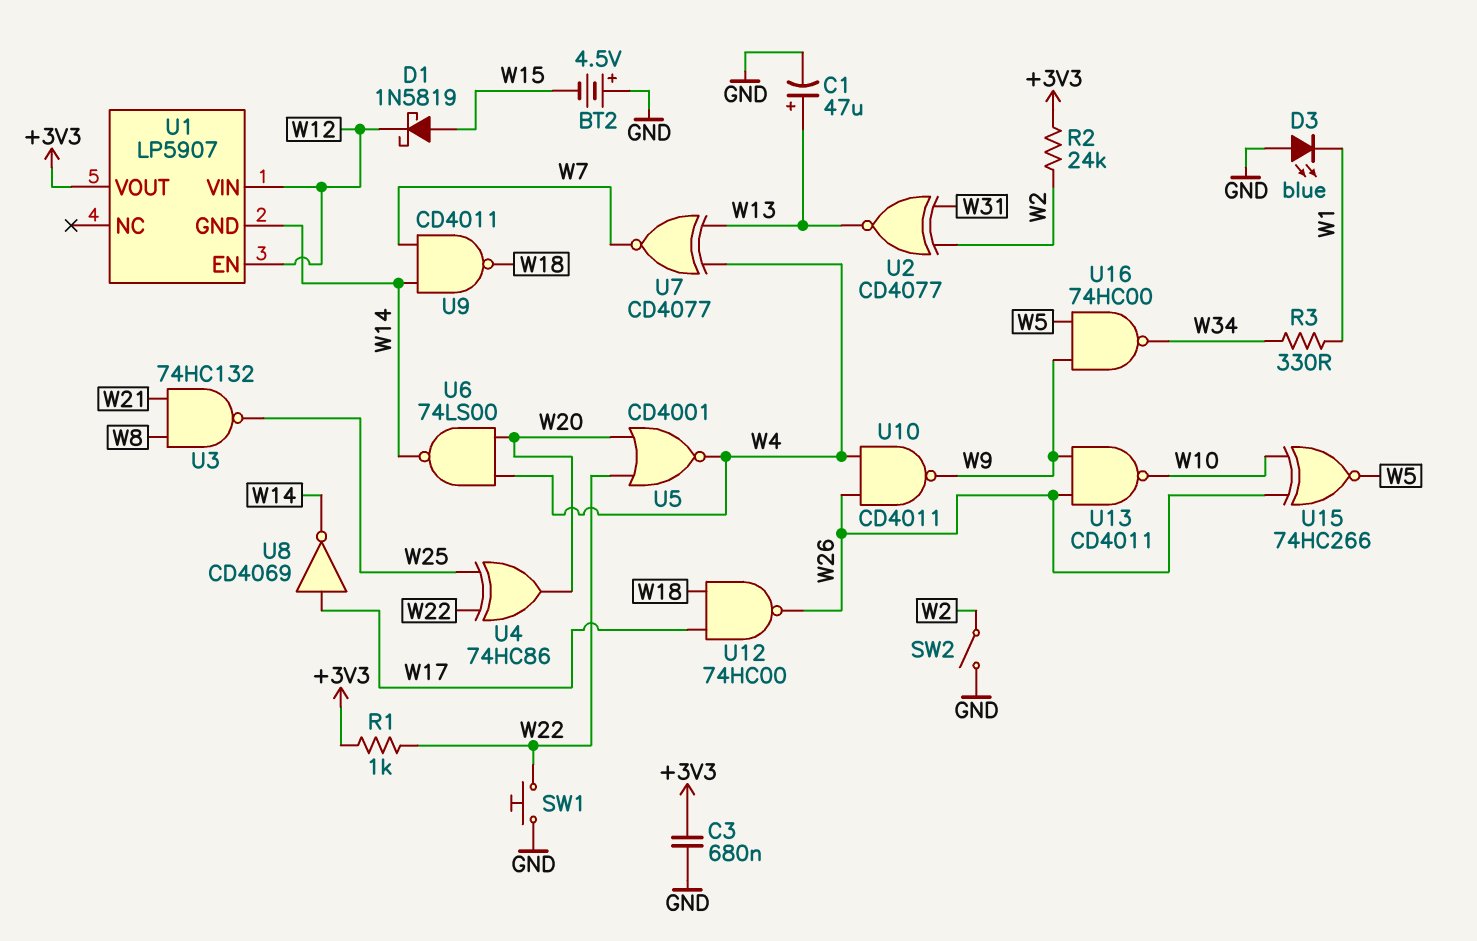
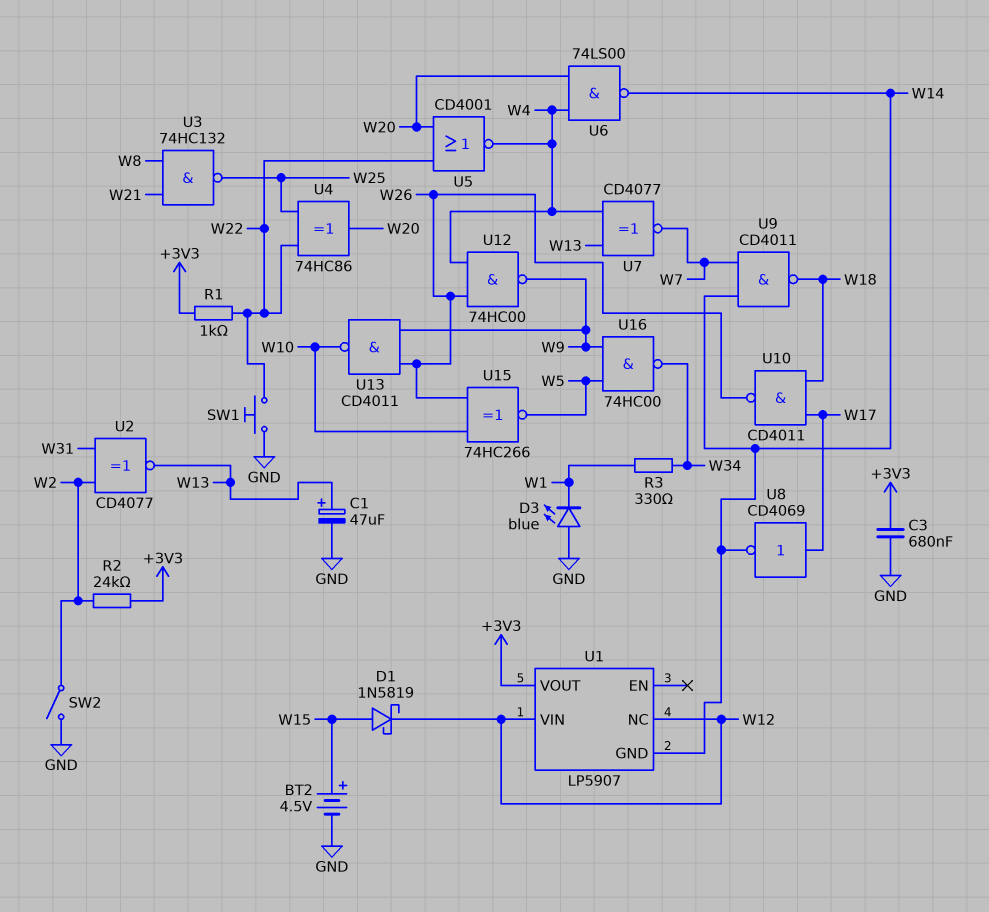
BT2: 4.5V (plus GND, minus W15) -> 4.5V (plus W15, minus GND)
U1 pin EN: W12 -> none
U1 pin NC: none -> W12
U10: NAND CD4011 (in W4, in W26, out W9) -> NAND CD4011 (in W17, in W18, out W26)
U12: NAND 74HC00 (in W17, in W18, out W26) -> NAND 74HC00 (in W4, in W26, out W9)

